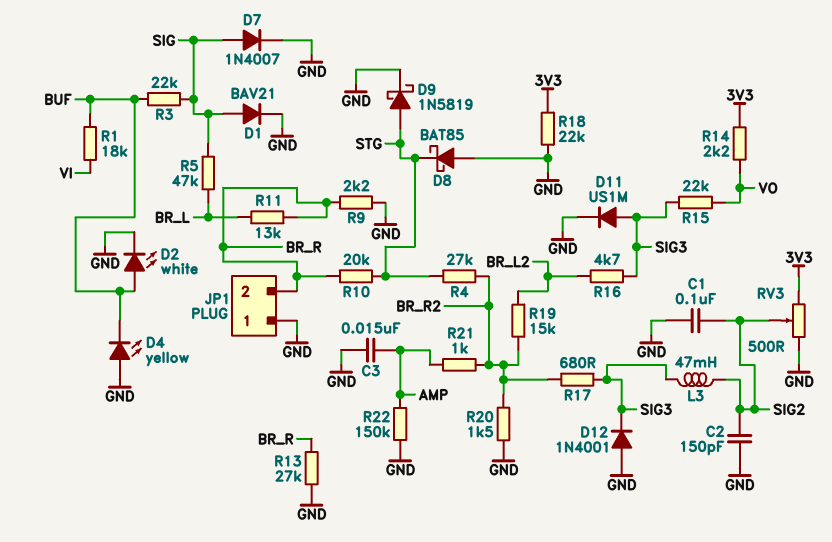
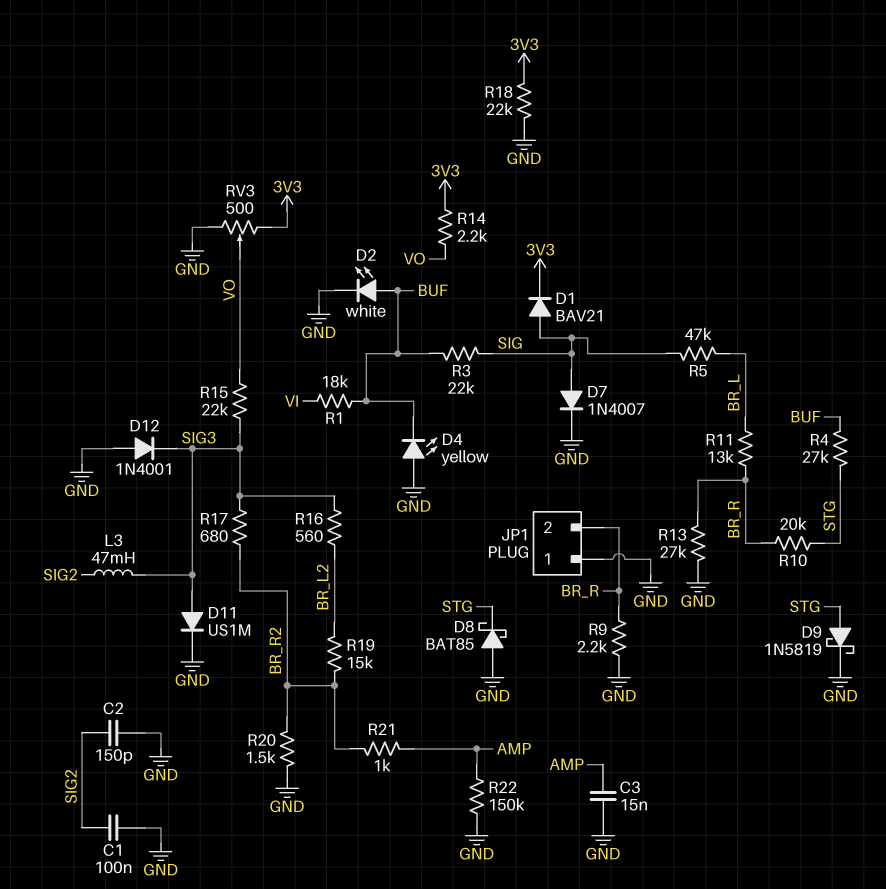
D1: diode BAV21 (A SIG, K GND) -> diode BAV21 (A SIG, K 3V3)
R4: 27k (BR_R2, STG) -> 27k (BUF, STG)
R16: 4.7k (BR_L2, SIG3) -> 560 (BR_L2, SIG3)
RV3: 500 (3V3, GND, wiper SIG2) -> 500 (3V3, GND, wiper VO)

